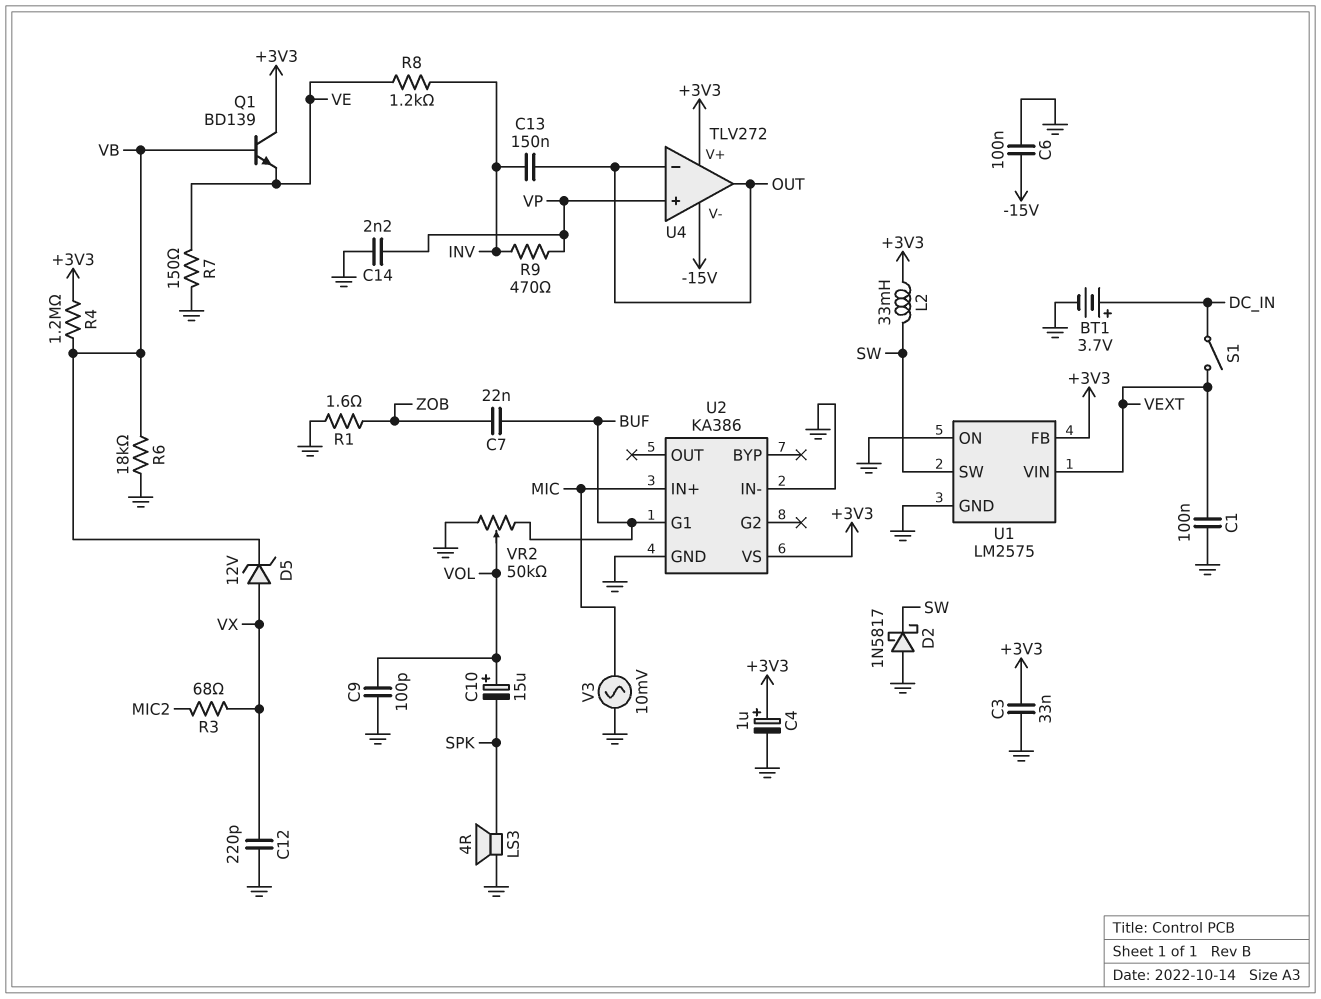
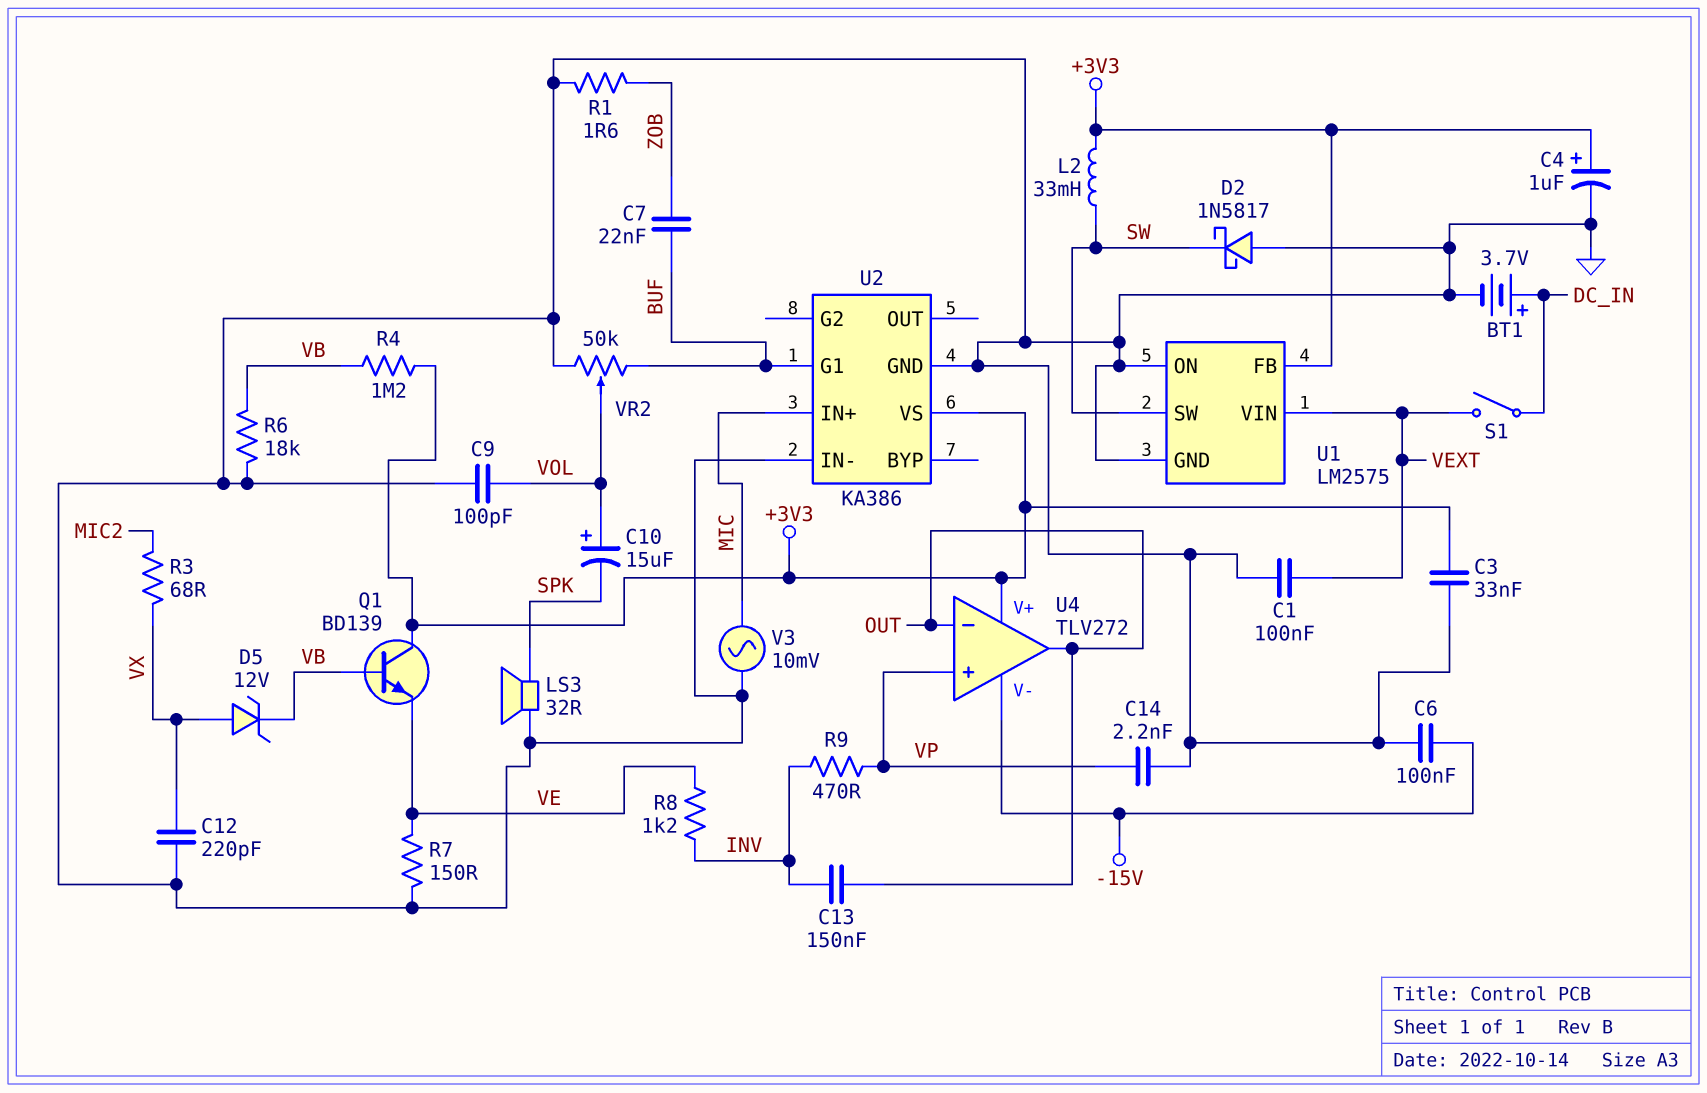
LS3: speaker 4R (GND, SPK) -> speaker 32R (GND, SPK)

